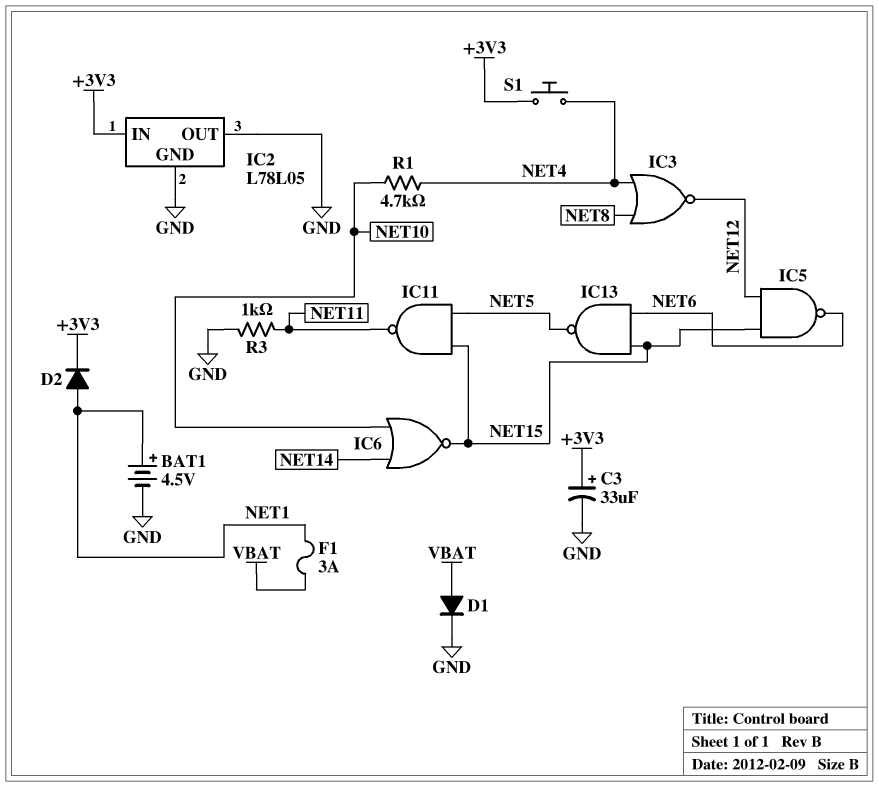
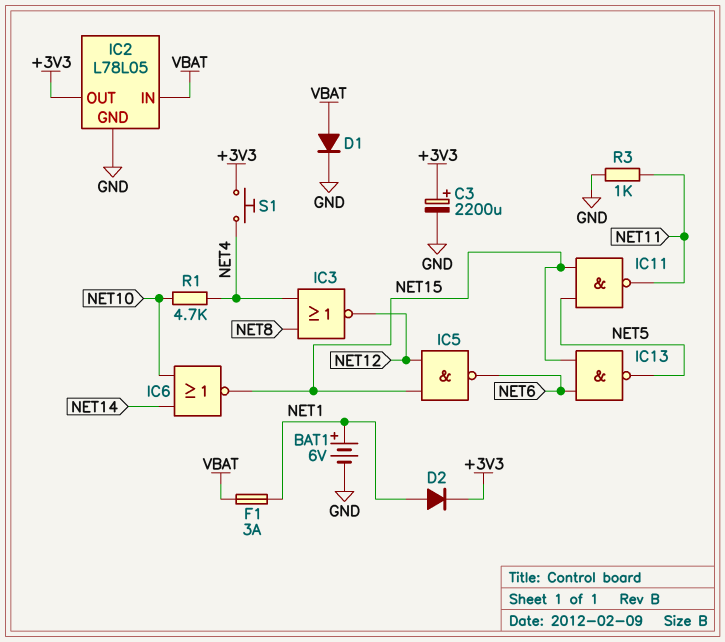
BAT1: 4.5V (plus NET1, minus GND) -> 6V (plus NET1, minus GND)
C3: 33uF (plus +3V3, minus GND) -> 2200uF (plus +3V3, minus GND)
IC2 pin IN: +3V3 -> VBAT
IC2 pin OUT: GND -> +3V3

